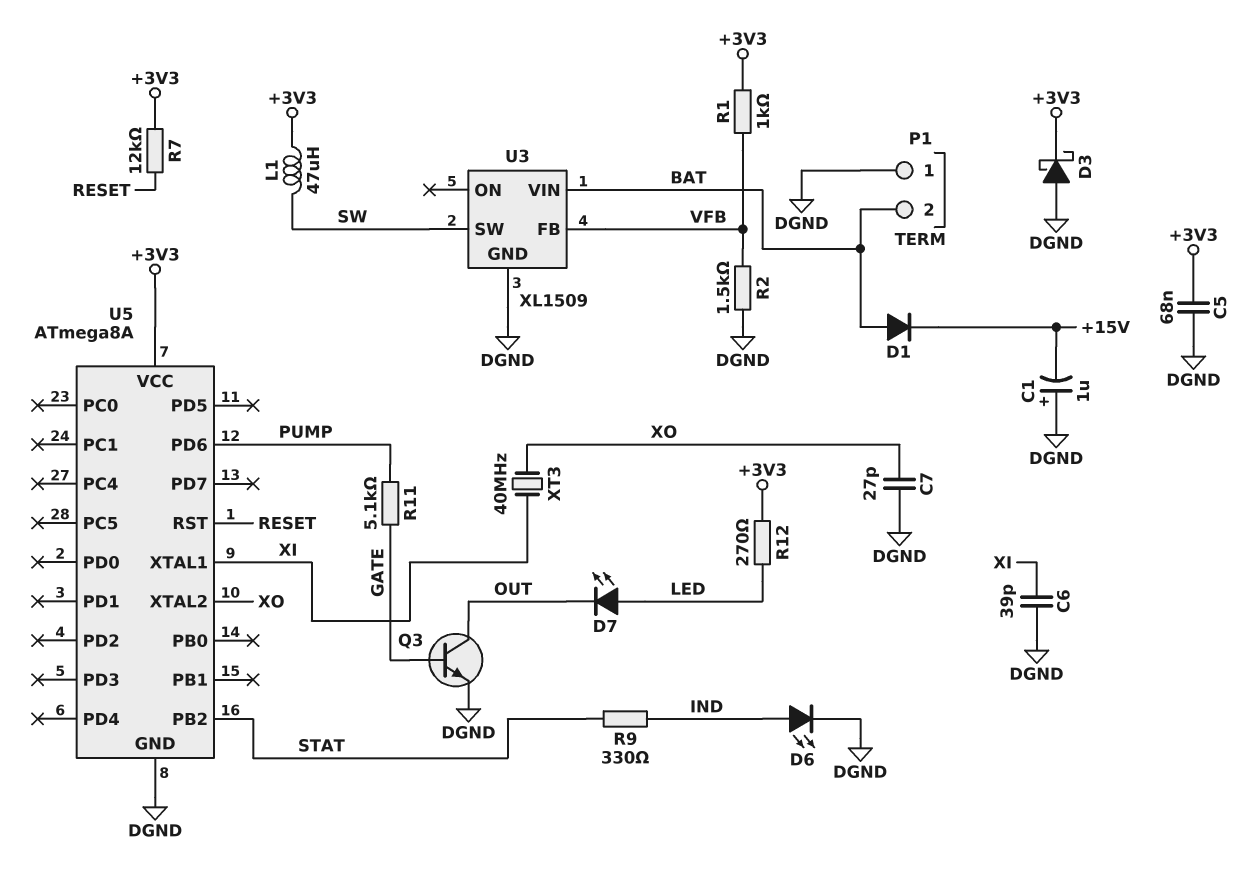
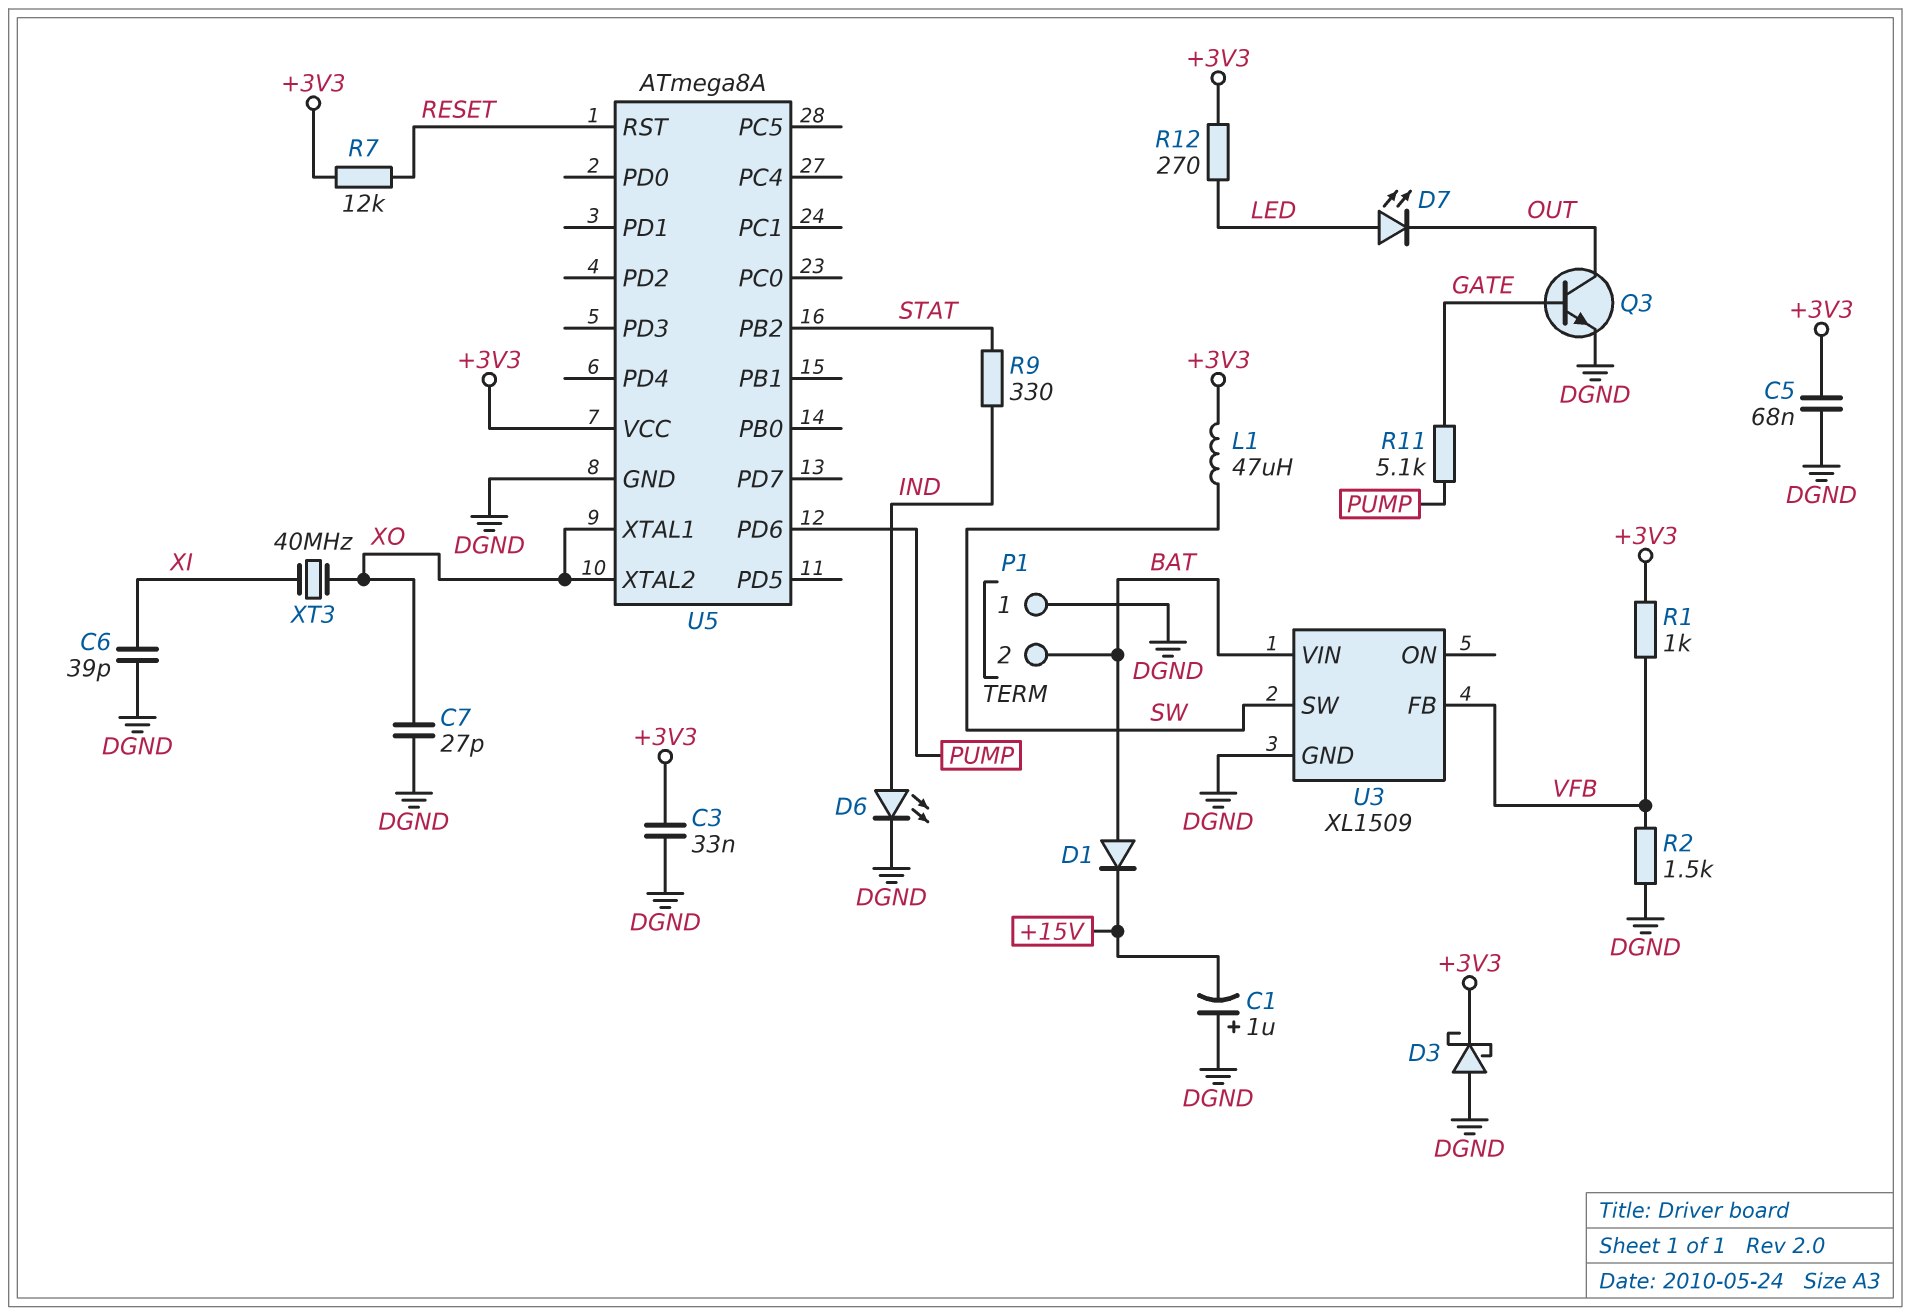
C3: none -> 33nF (+3V3, DGND)
U5 pin XTAL1: XI -> XO

